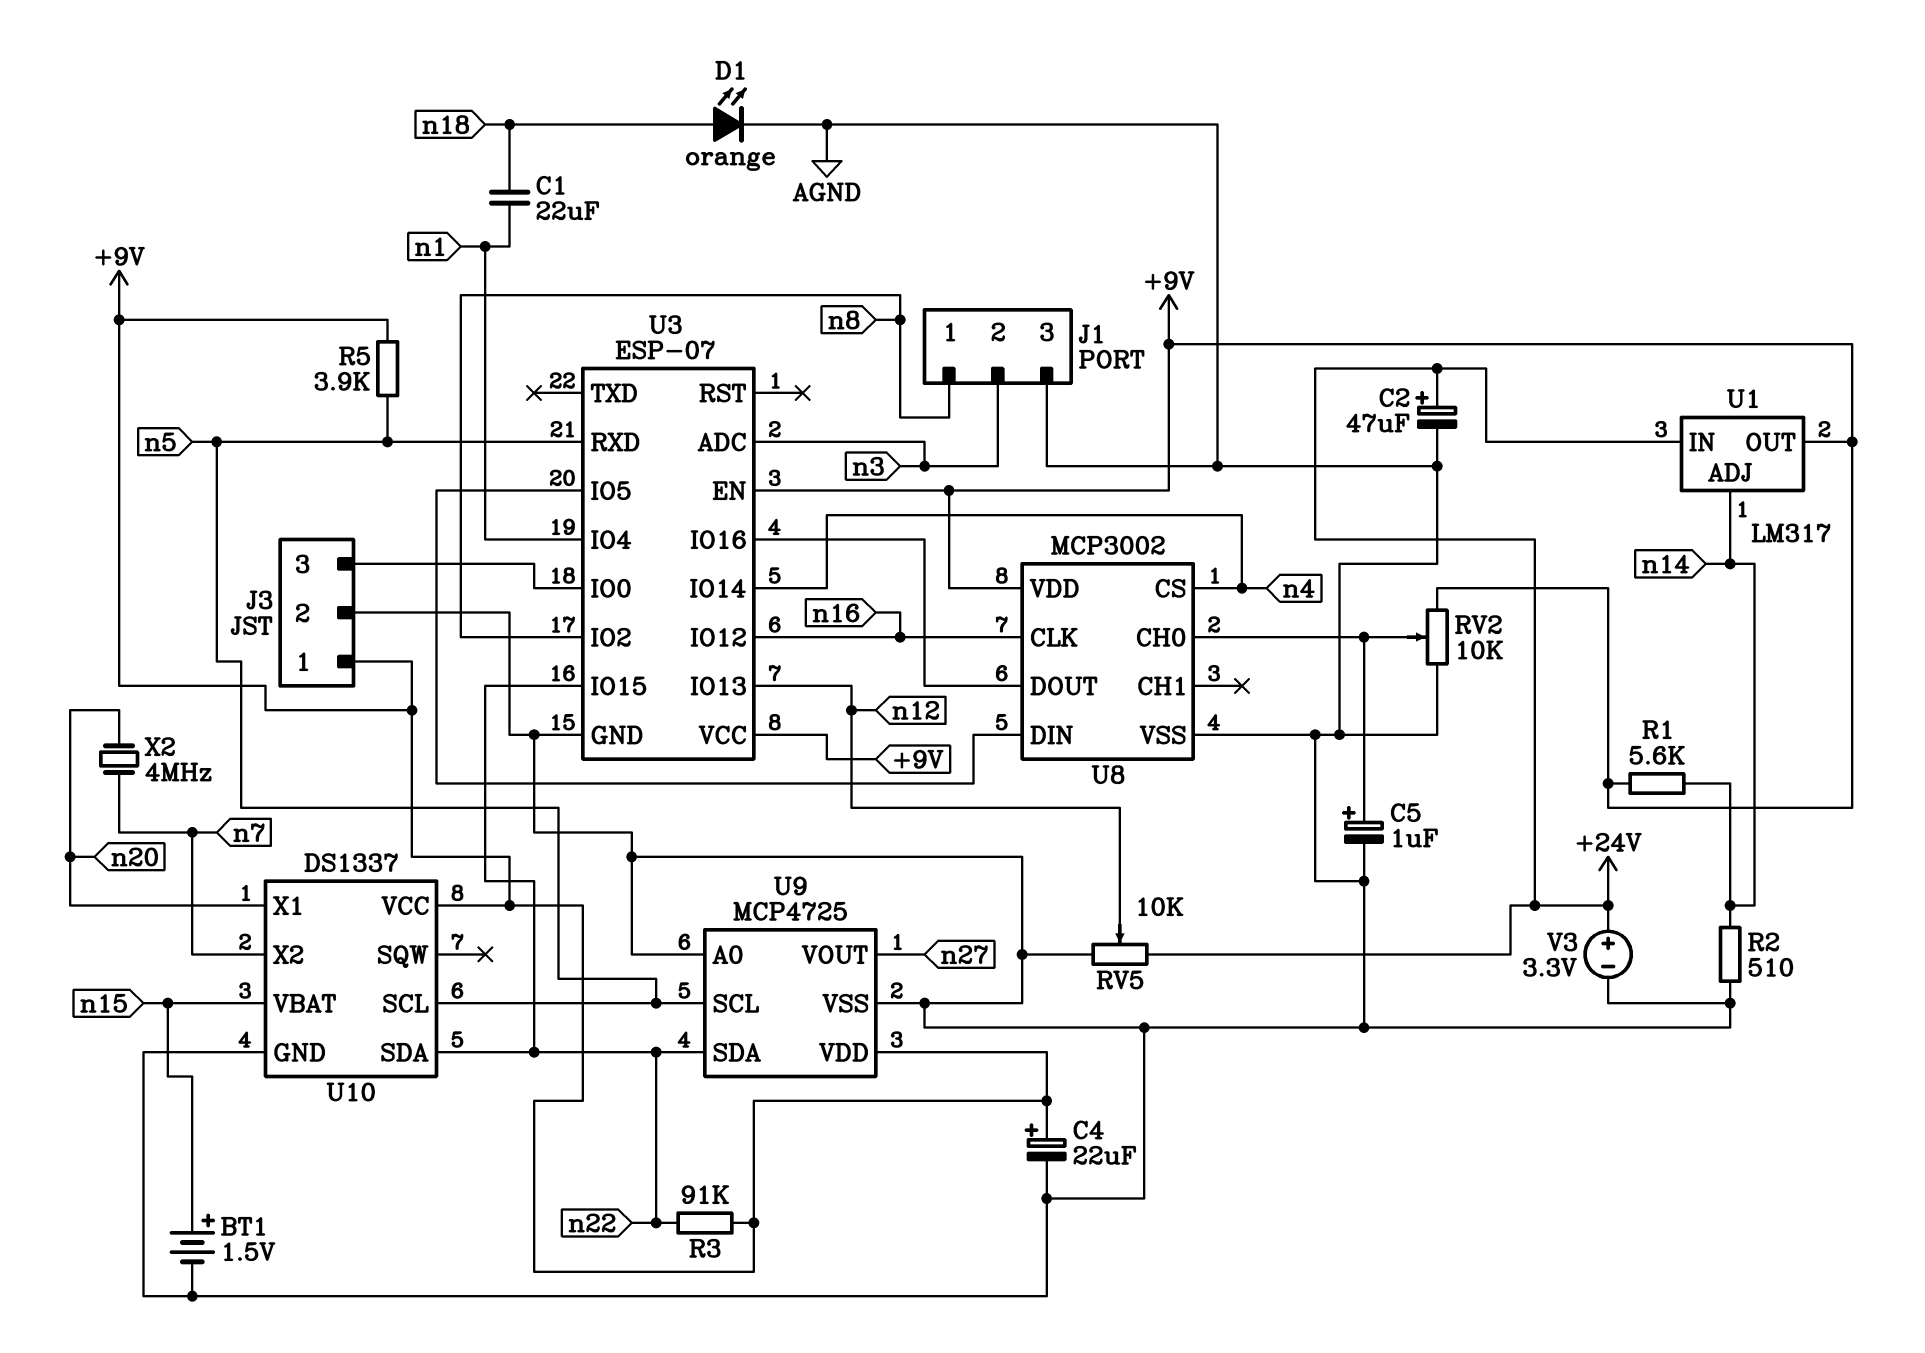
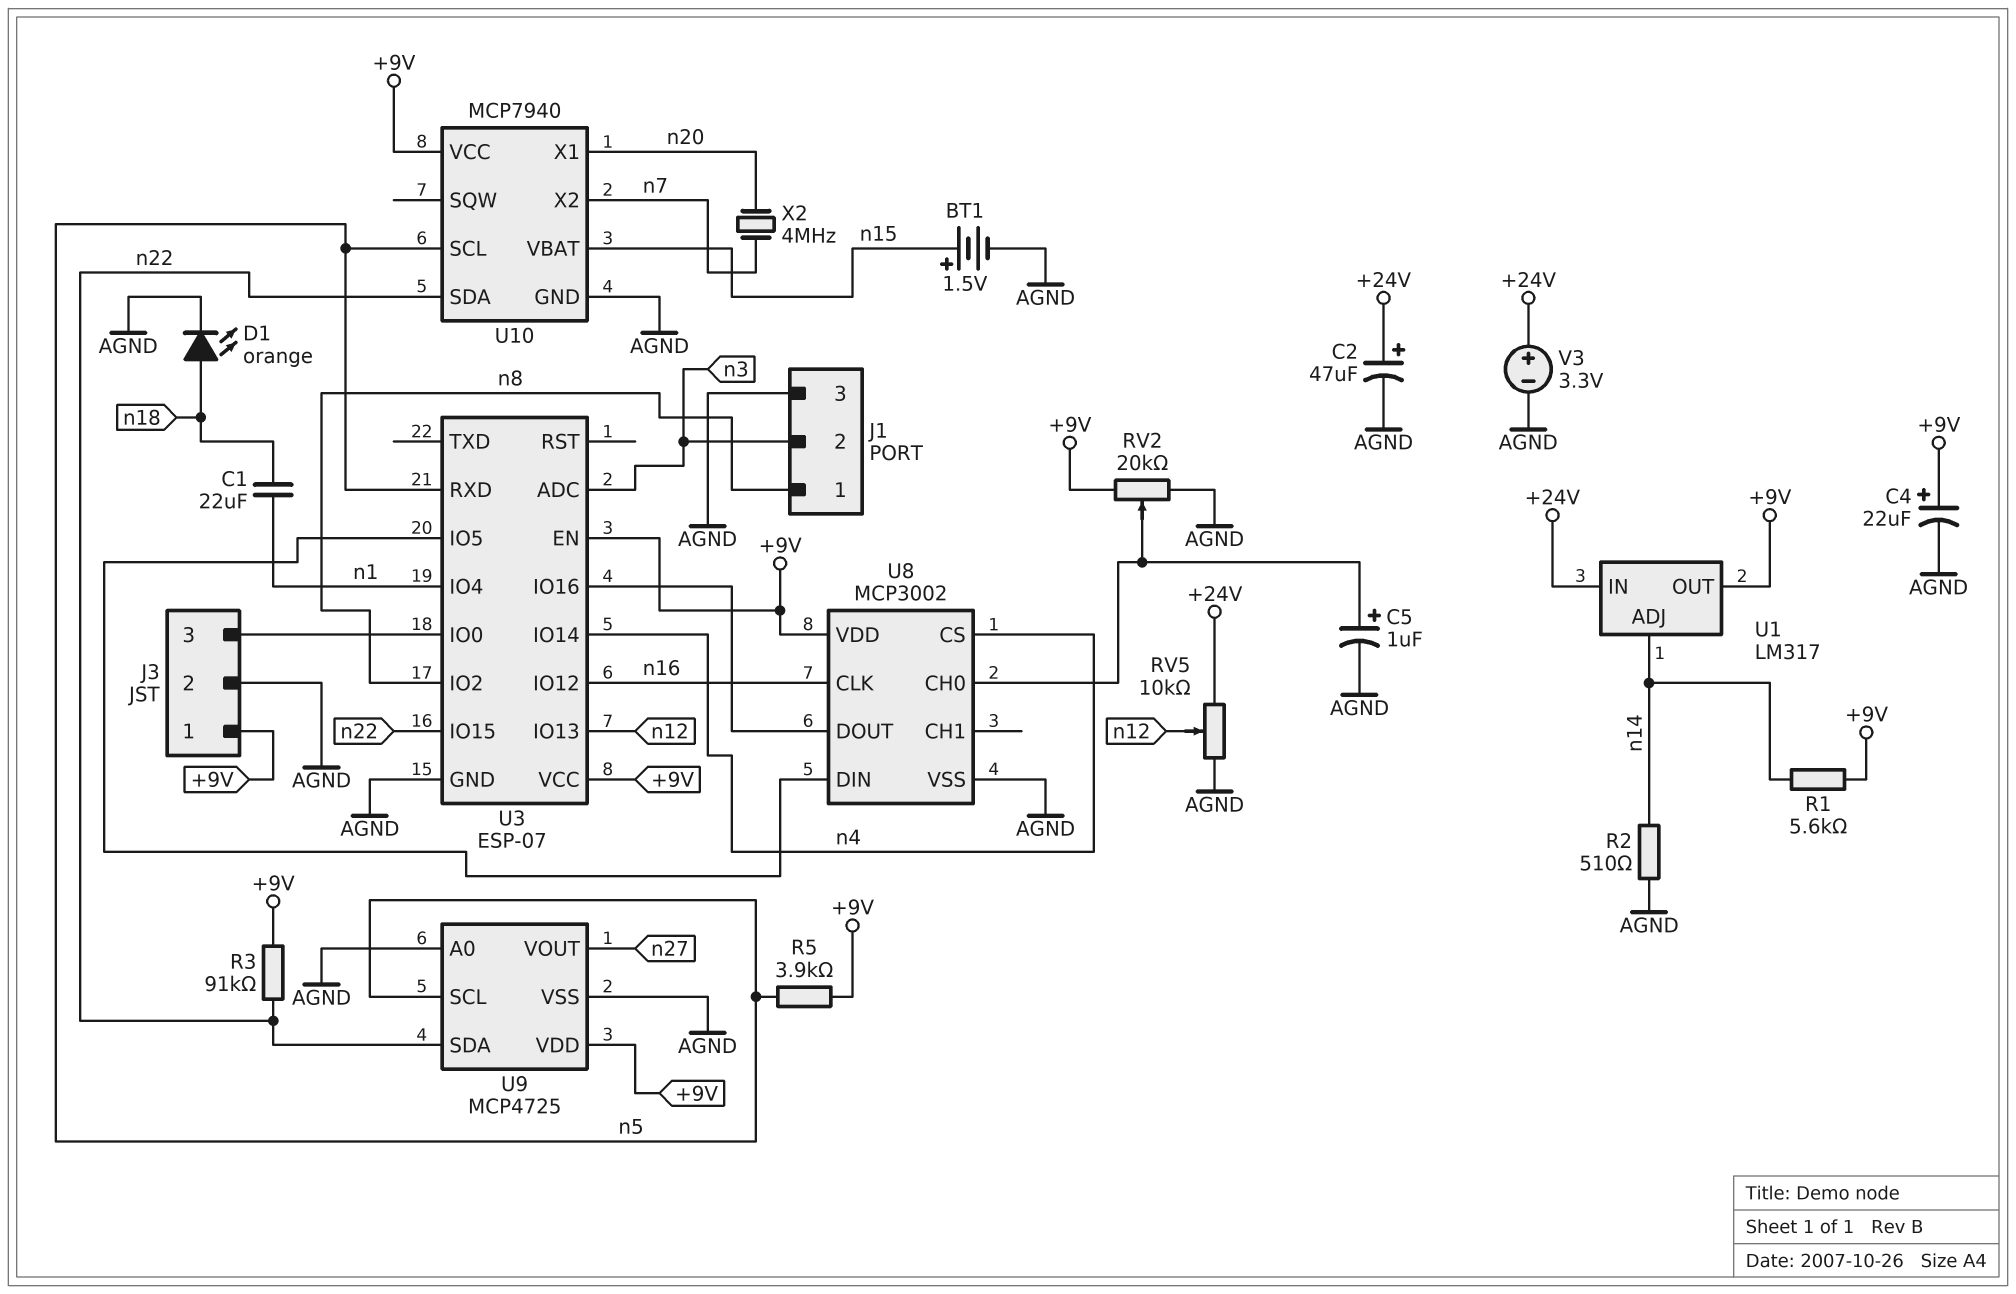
RV2: 10k (+9V, AGND, wiper U8/CH0) -> 20k (+9V, AGND, wiper U8/CH0)
U10: DS1337 -> MCP7940

